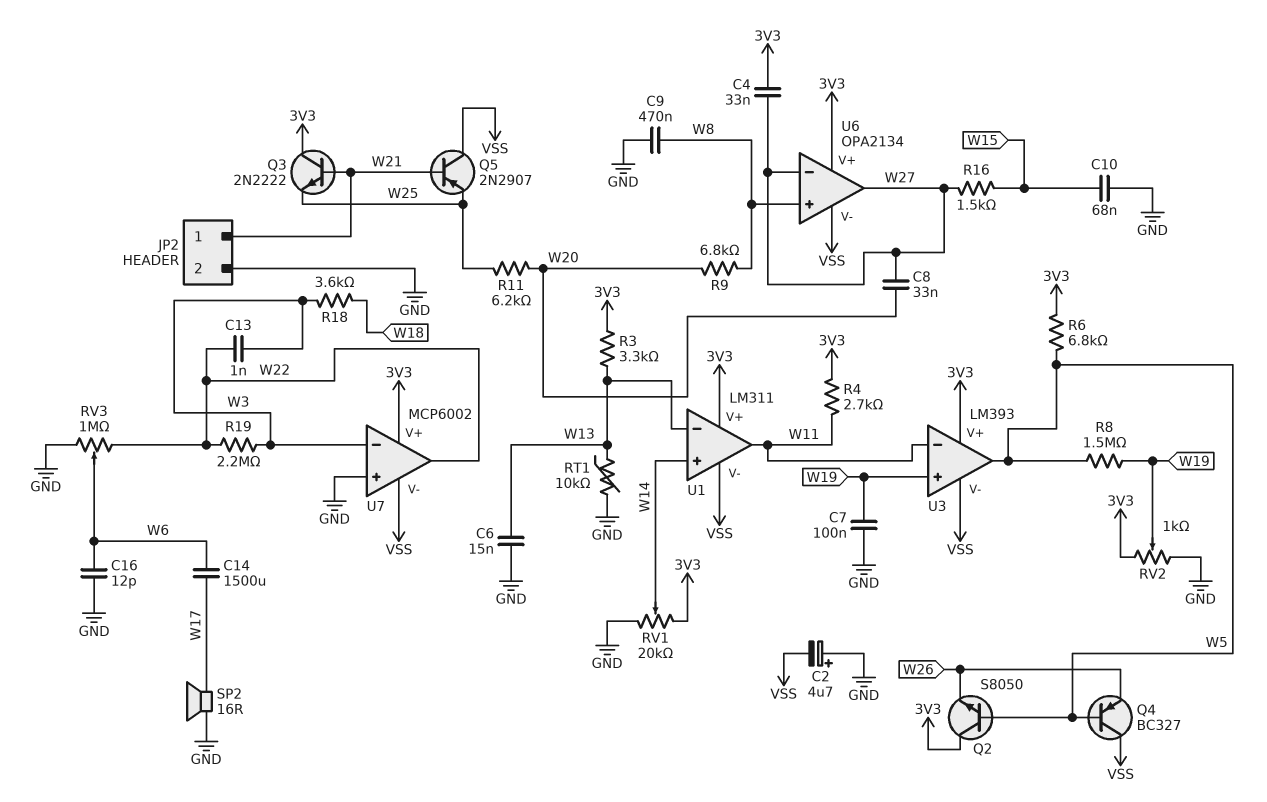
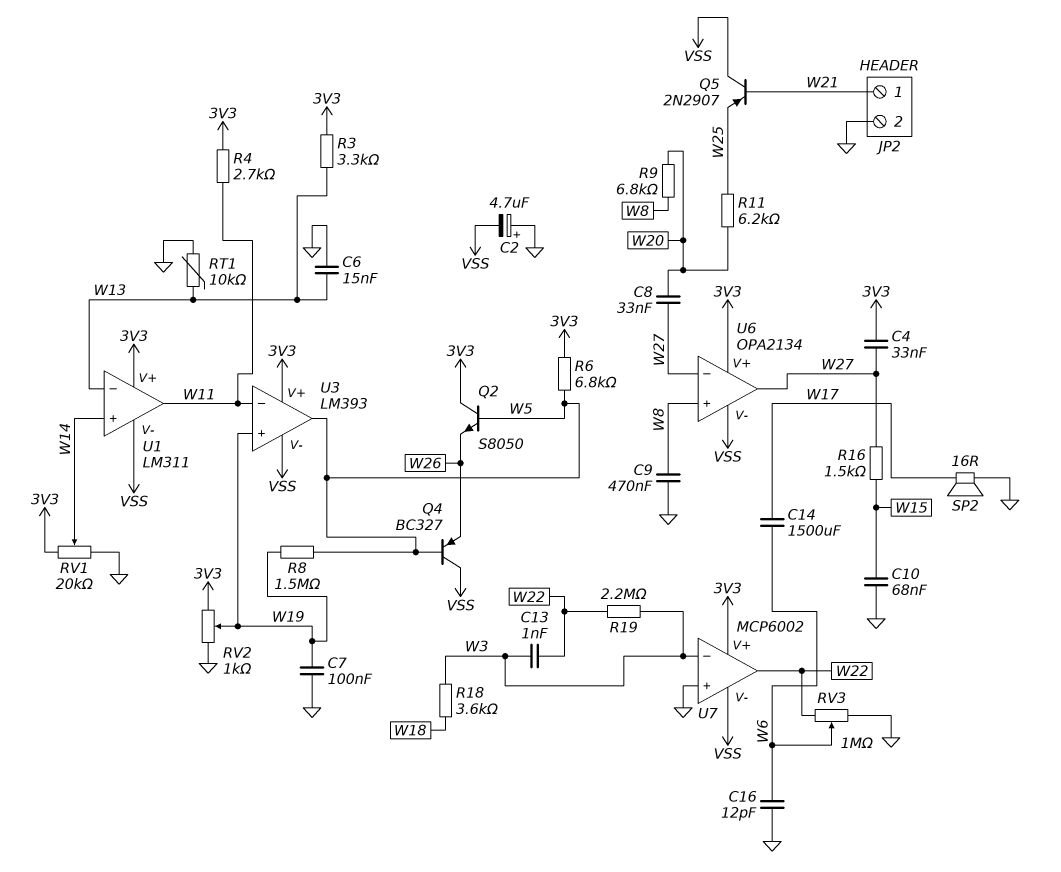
Q3: NPN 2N2222 (B W21, C 3V3, E W25) -> none

